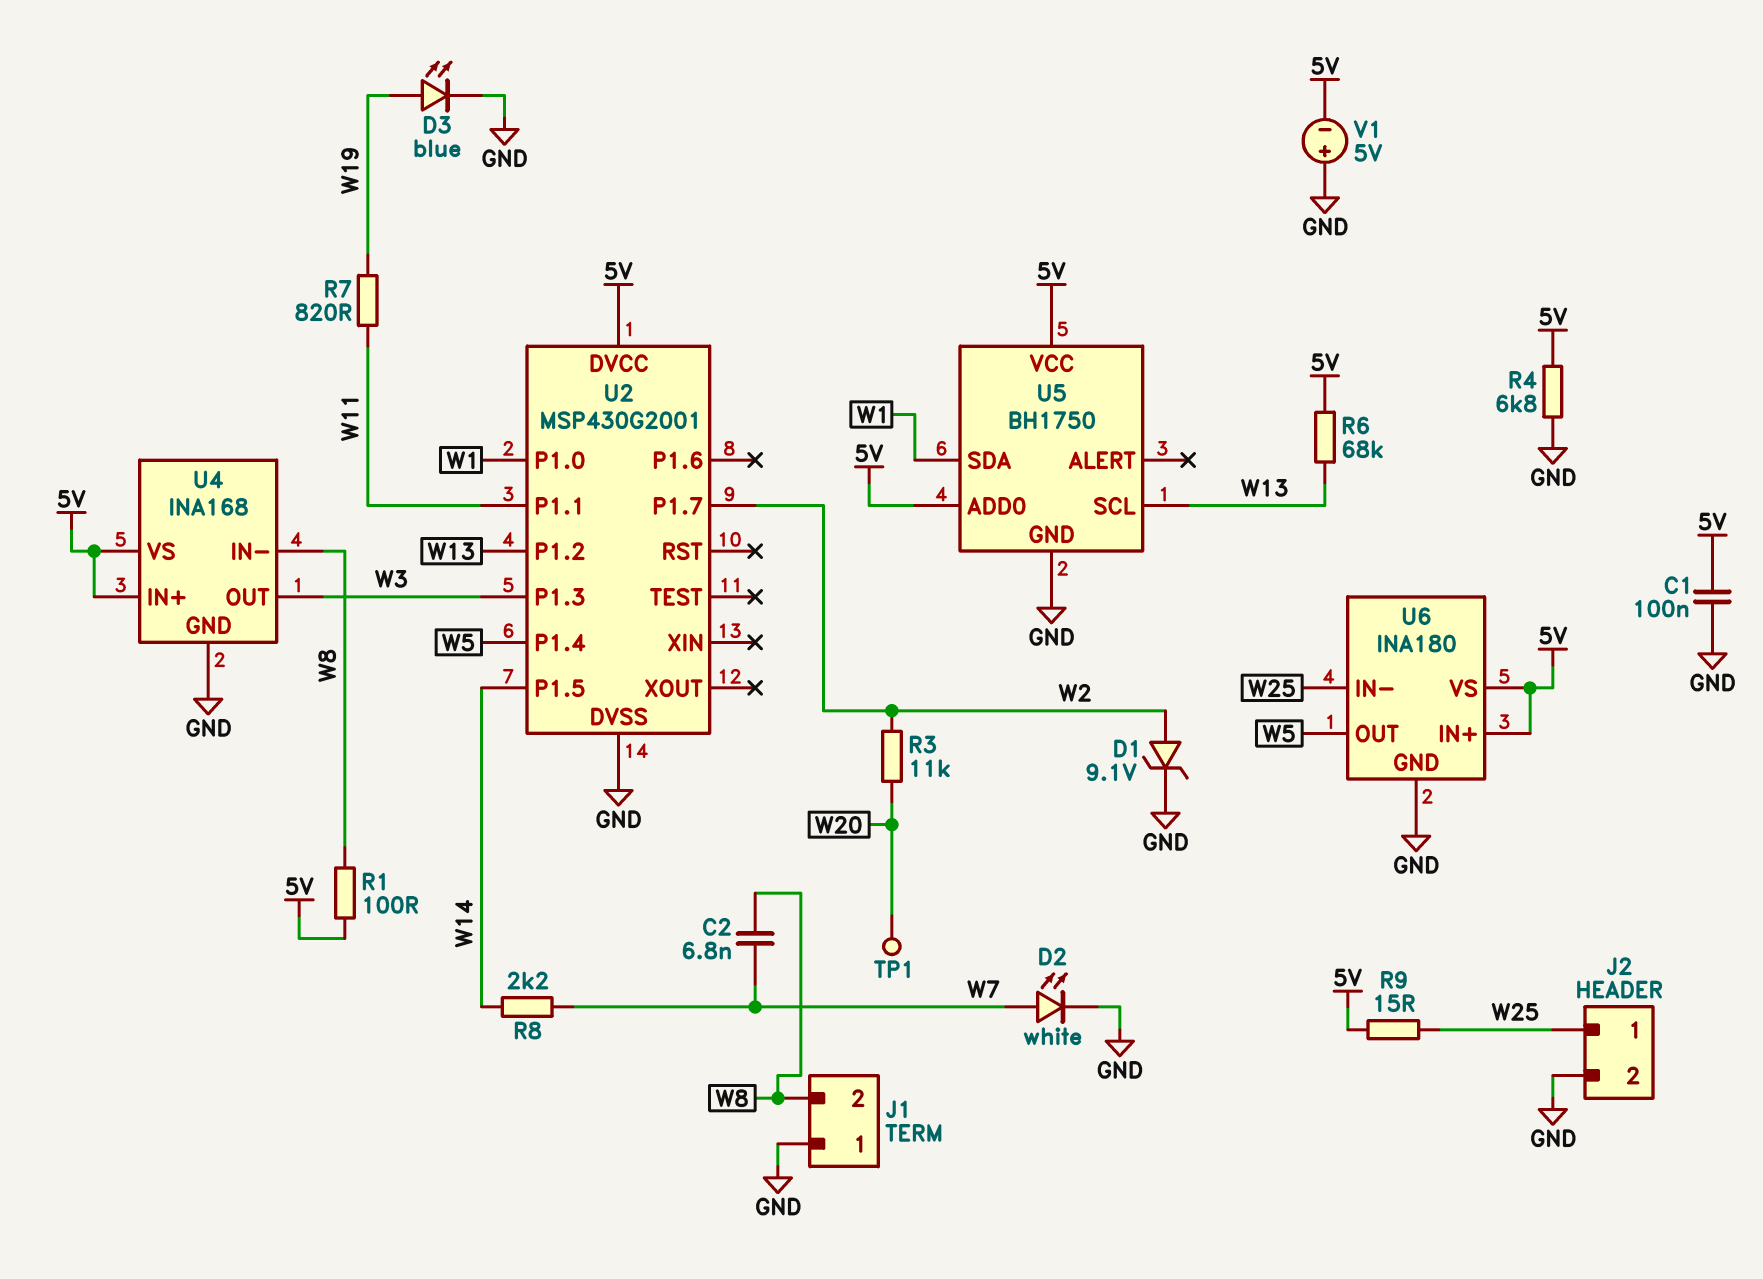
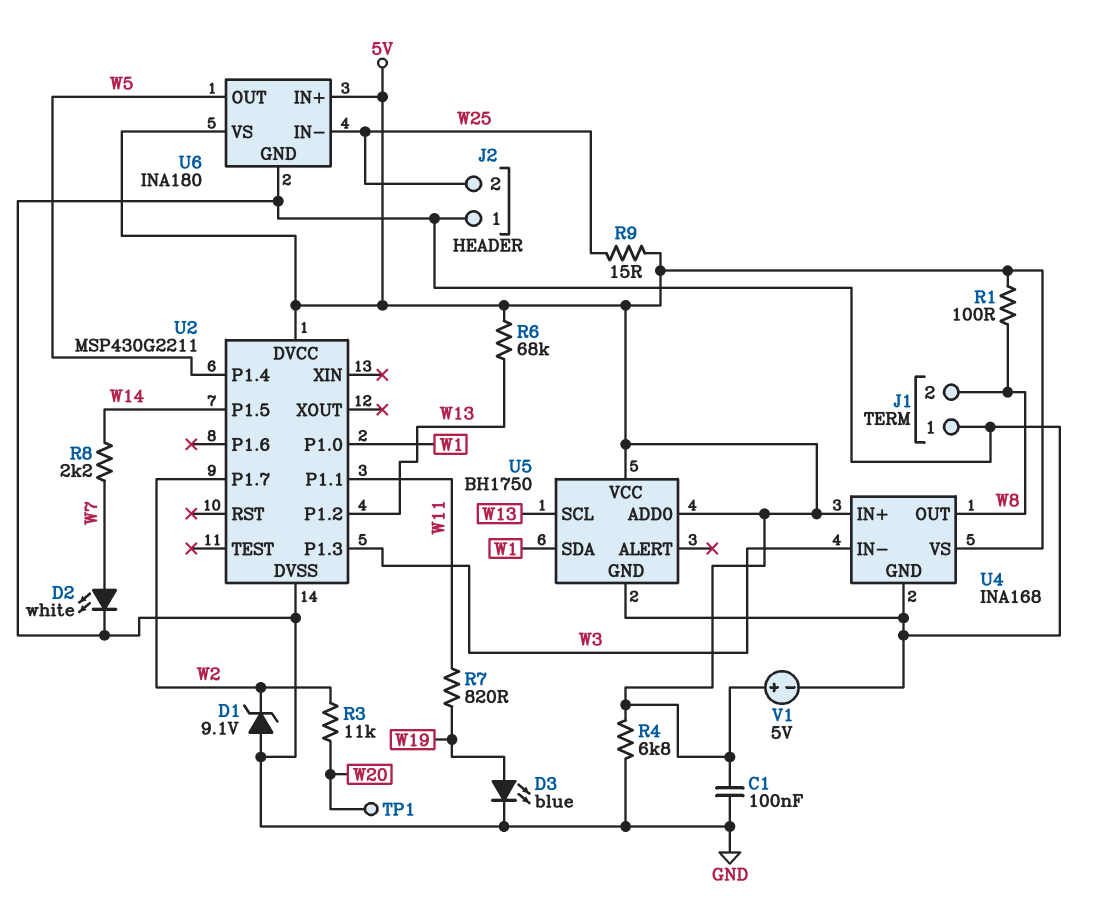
C2: 6.8nF (W7, W8) -> none
D1: zener 9.1V (A W2, K GND) -> zener 9.1V (A GND, K W2)
J2 pin 1: W25 -> GND
J2 pin 2: GND -> W25
U2: MSP430G2001 -> MSP430G2211
U4 pin IN-: W8 -> W3
U4 pin OUT: W3 -> W8
V1: 5V (plus GND, minus 5V) -> 5V (plus 5V, minus GND)

